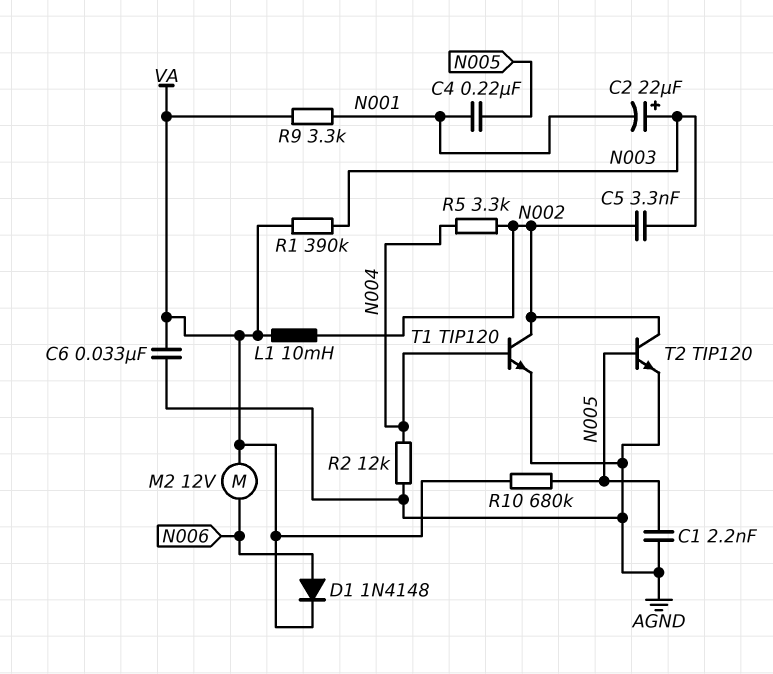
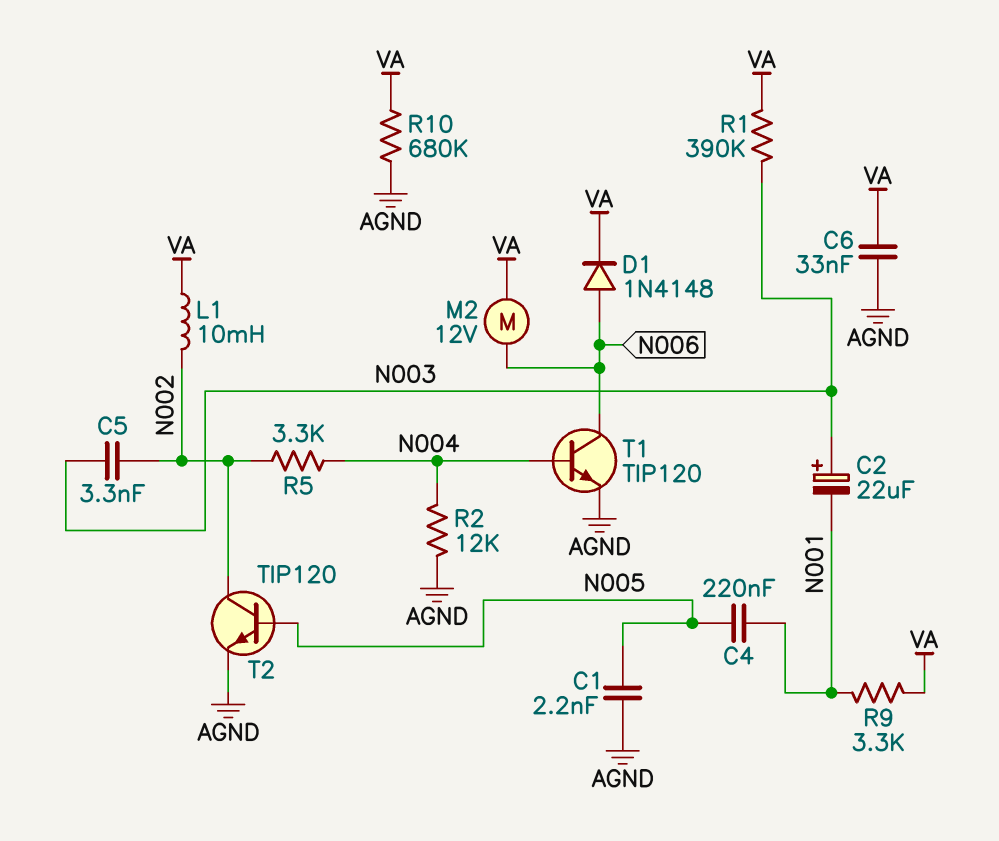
R10: 680k (N005, VA) -> 680k (AGND, VA)
T1: NPN TIP120 (B N004, C N002, E AGND) -> NPN TIP120 (B N004, C N006, E AGND)

